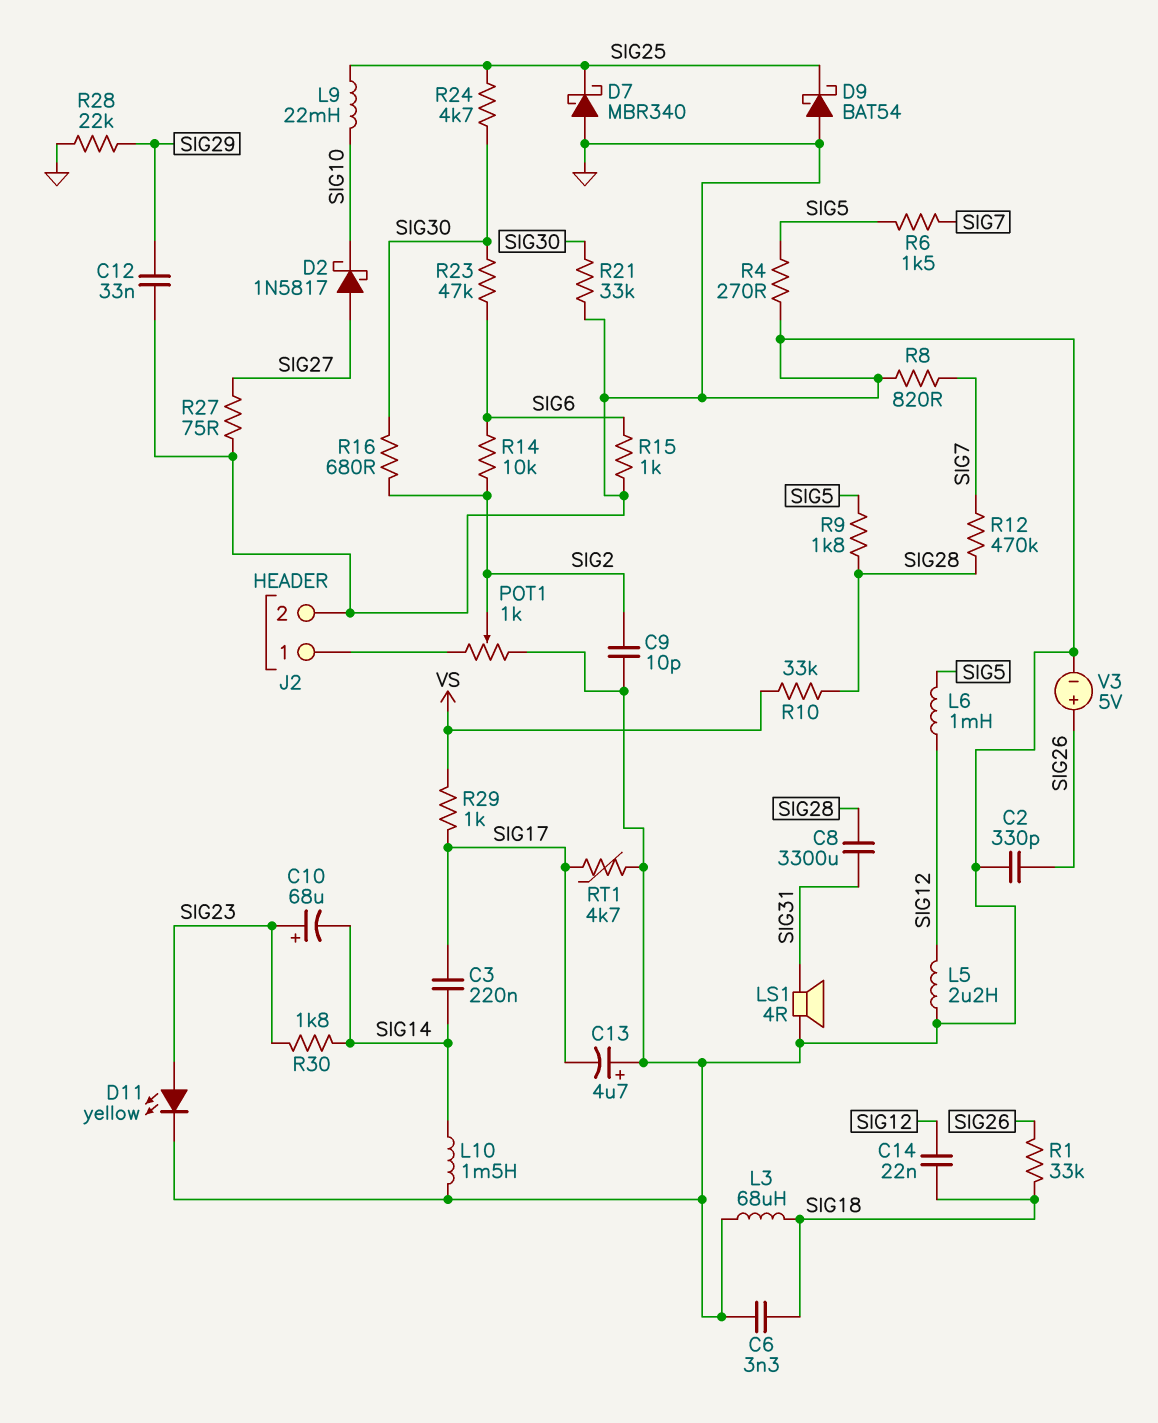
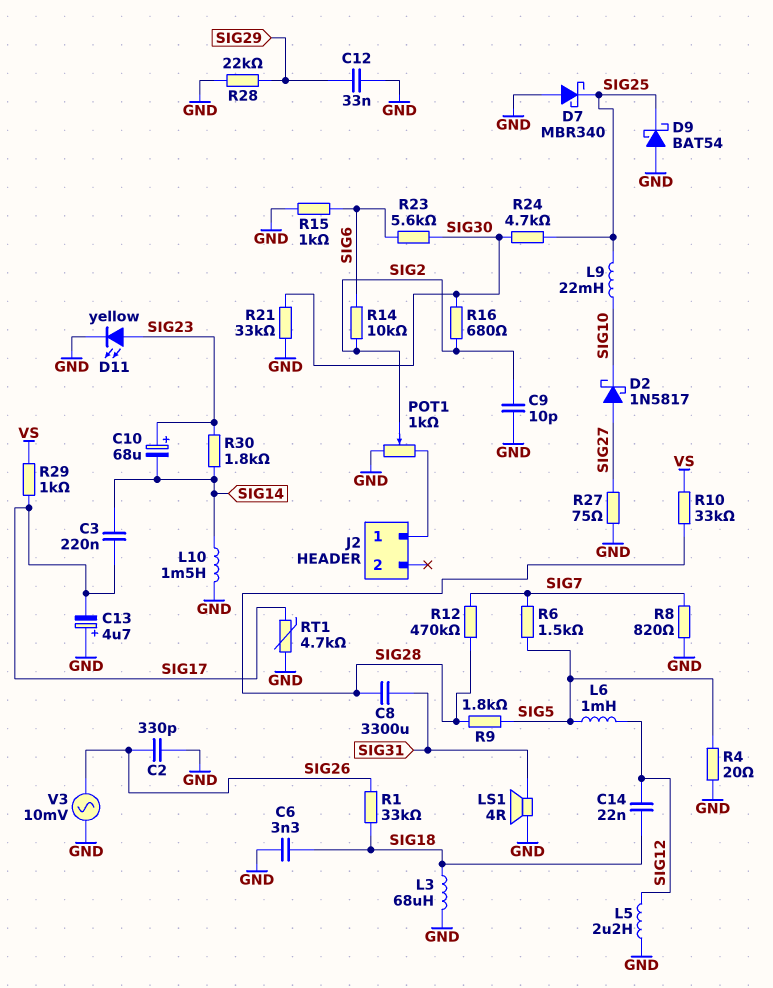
J2 pin 2: GND -> none
R4: 270 (GND, SIG5) -> 20 (GND, SIG5)
R23: 47k (SIG6, SIG30) -> 5.6k (SIG6, SIG30)
V3: 5V (plus SIG26, minus GND) -> AC 10mV (GND, SIG26)

